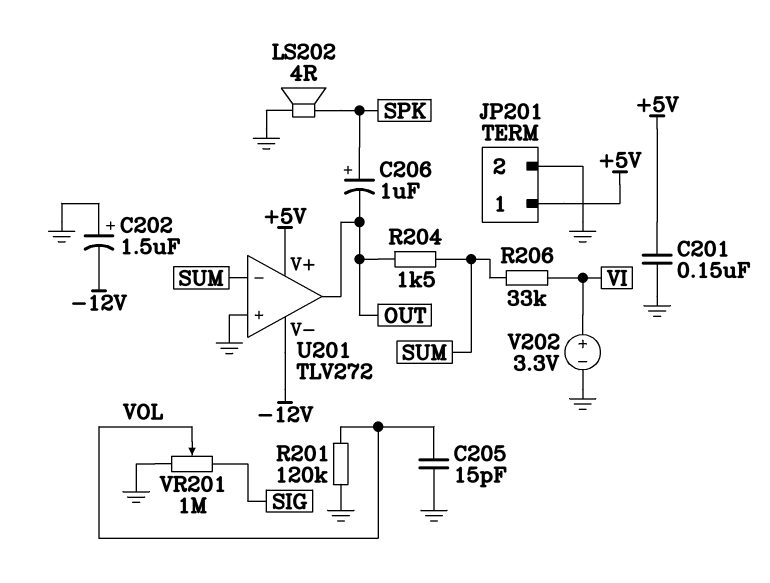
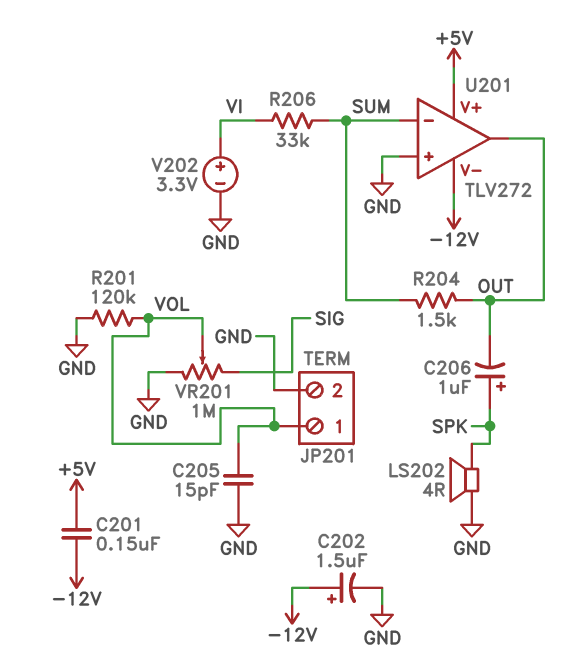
C201: 150nF (+5V, GND) -> 150nF (+5V, -12V)
C202: 1.5uF (plus GND, minus -12V) -> 1.5uF (plus -12V, minus GND)
JP201 pin 1: +5V -> VOL

